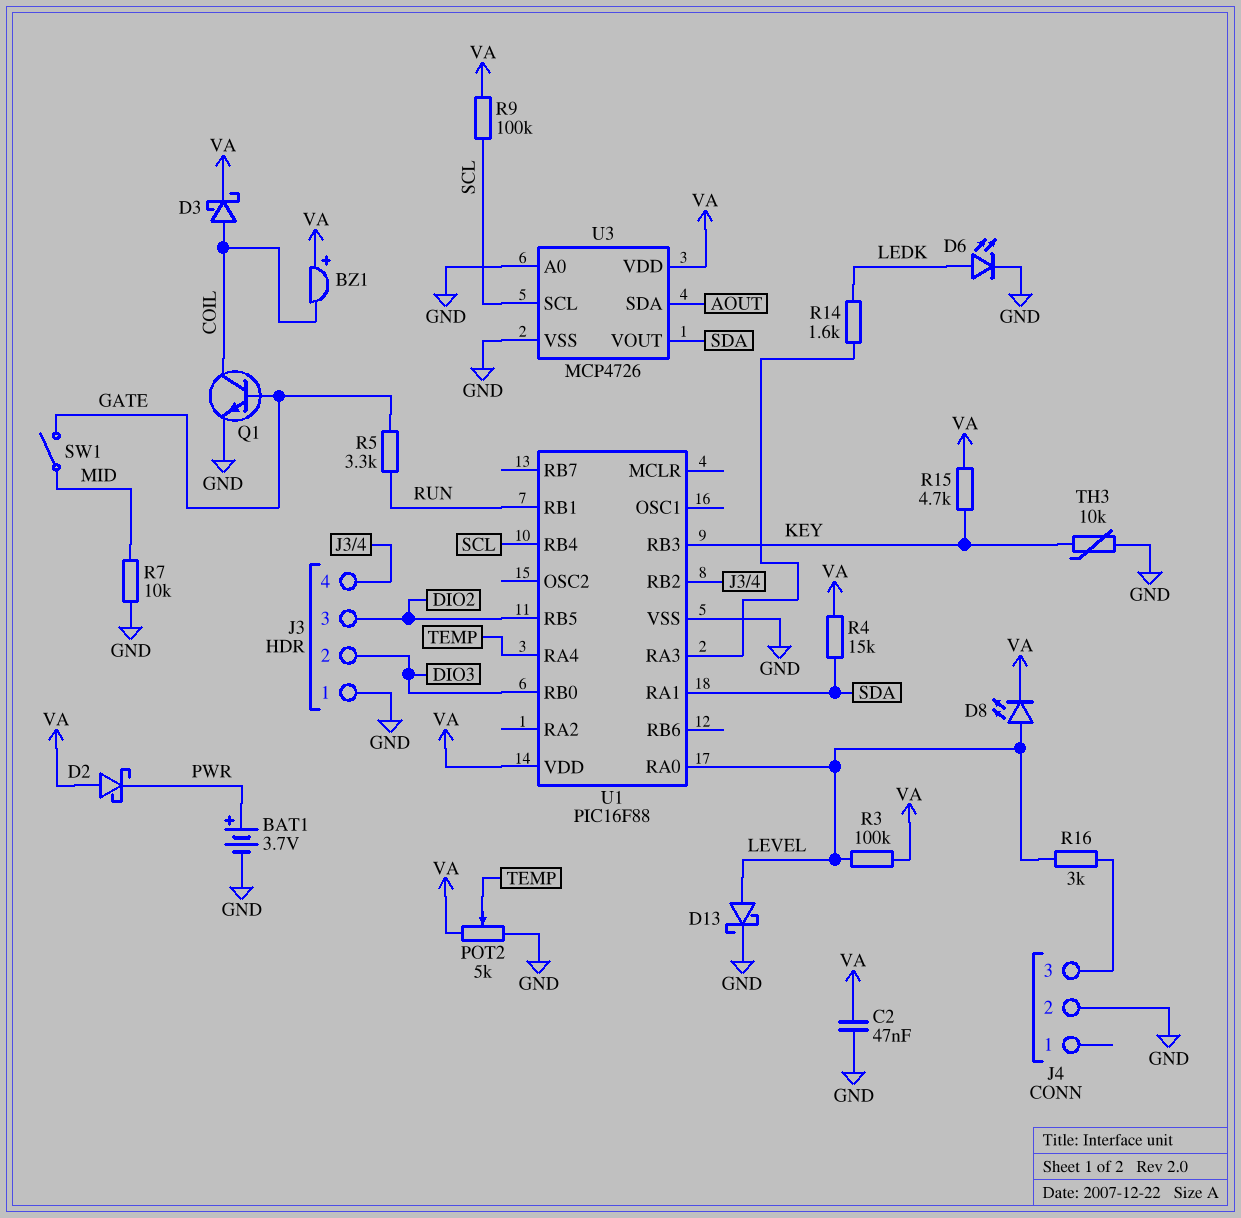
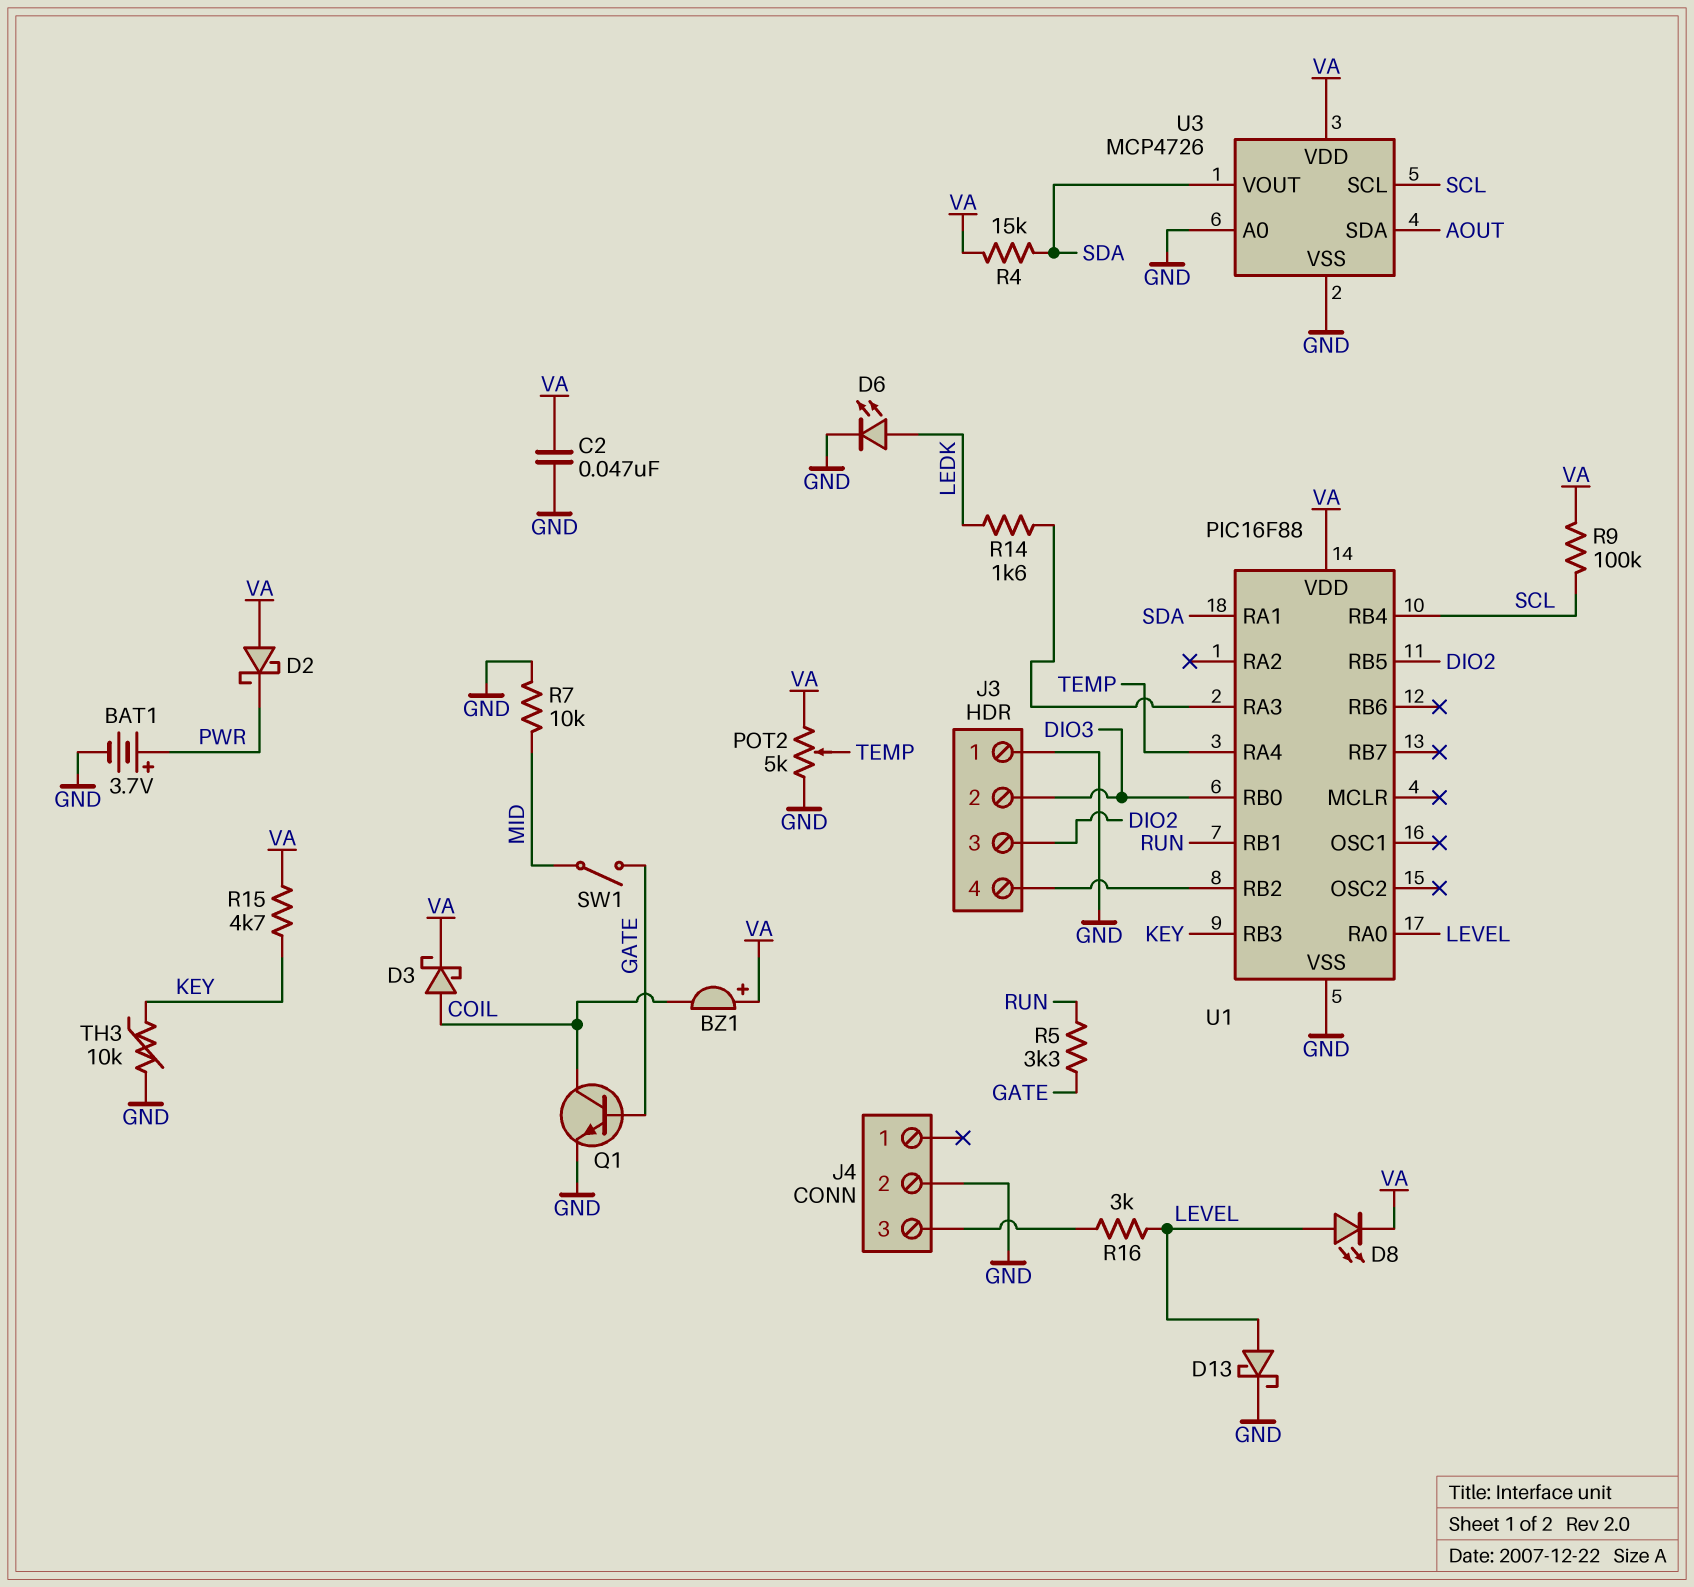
R3: 100k (LEVEL, VA) -> none

